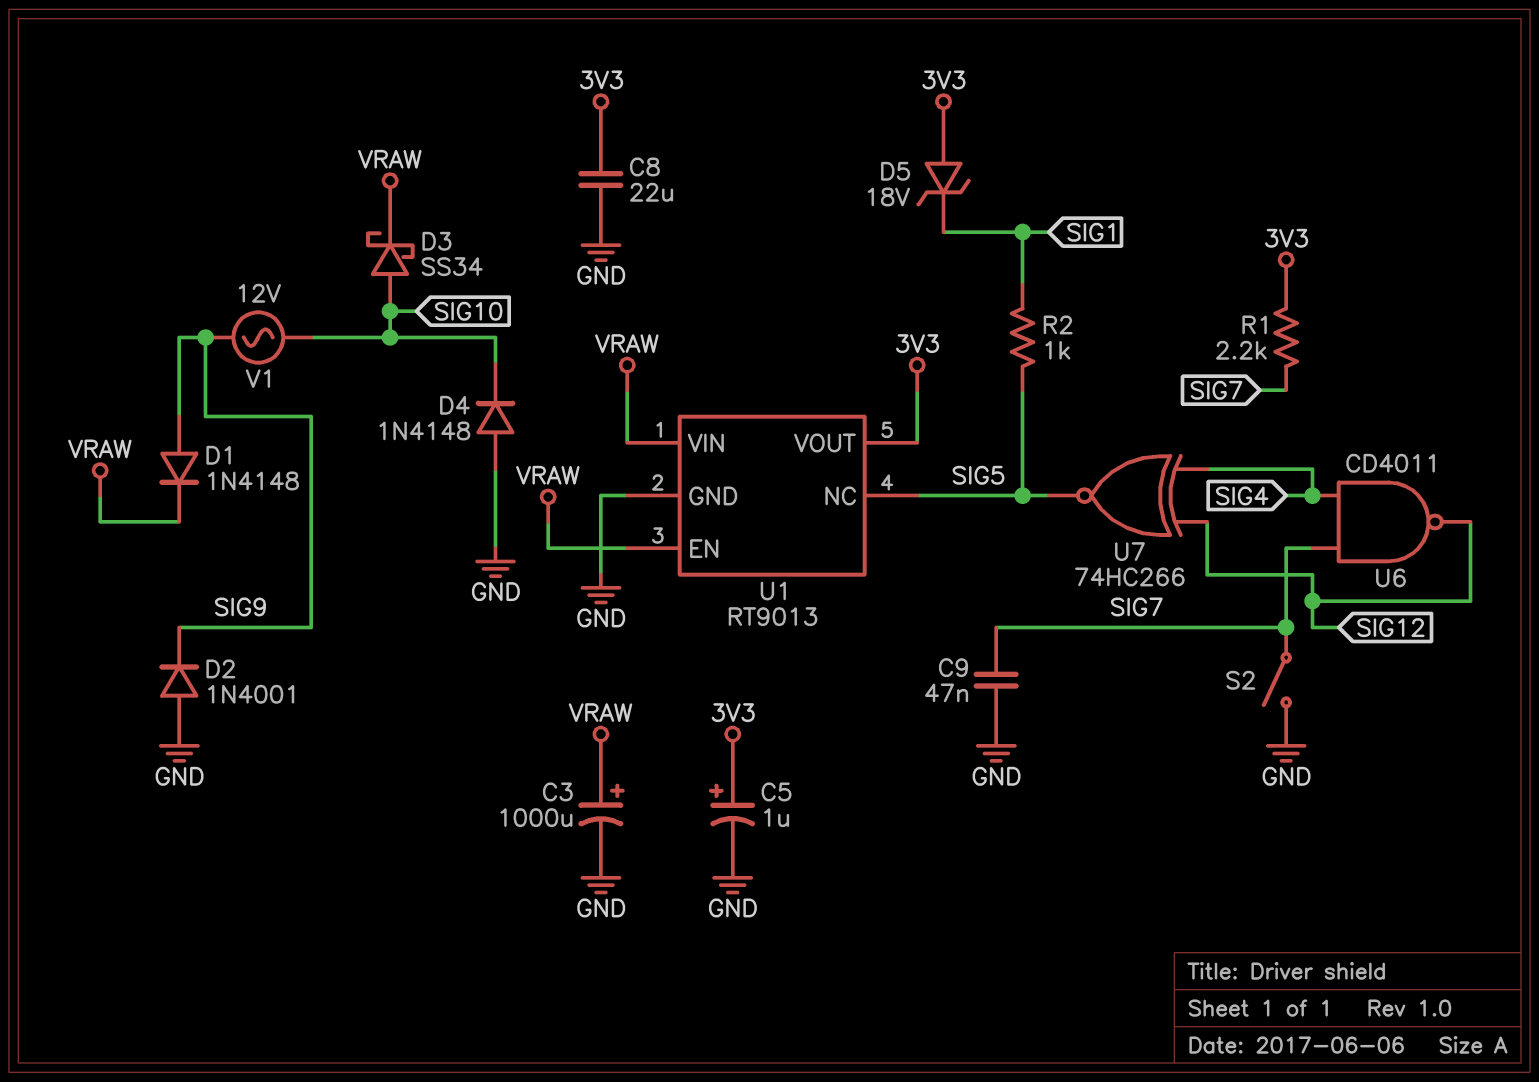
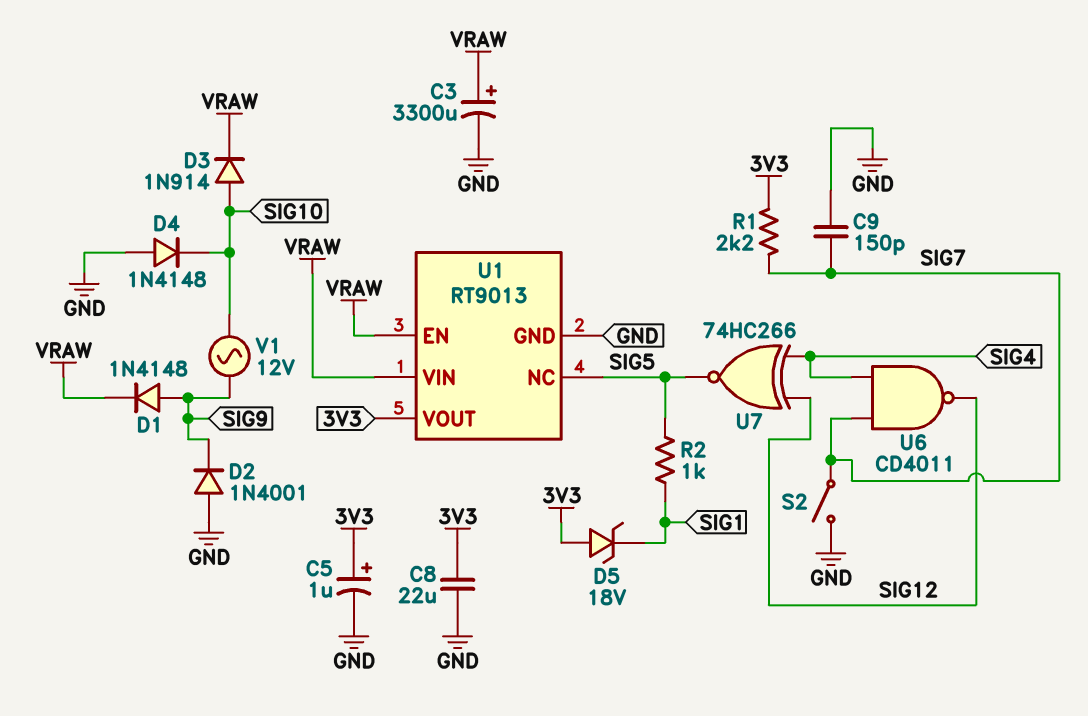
C3: 1000uF (plus VRAW, minus GND) -> 3300uF (plus VRAW, minus GND)
C9: 47nF (GND, SIG7) -> 150pF (GND, SIG7)
D3: schottky SS34 (A SIG10, K VRAW) -> diode 1N914 (A SIG10, K VRAW)

